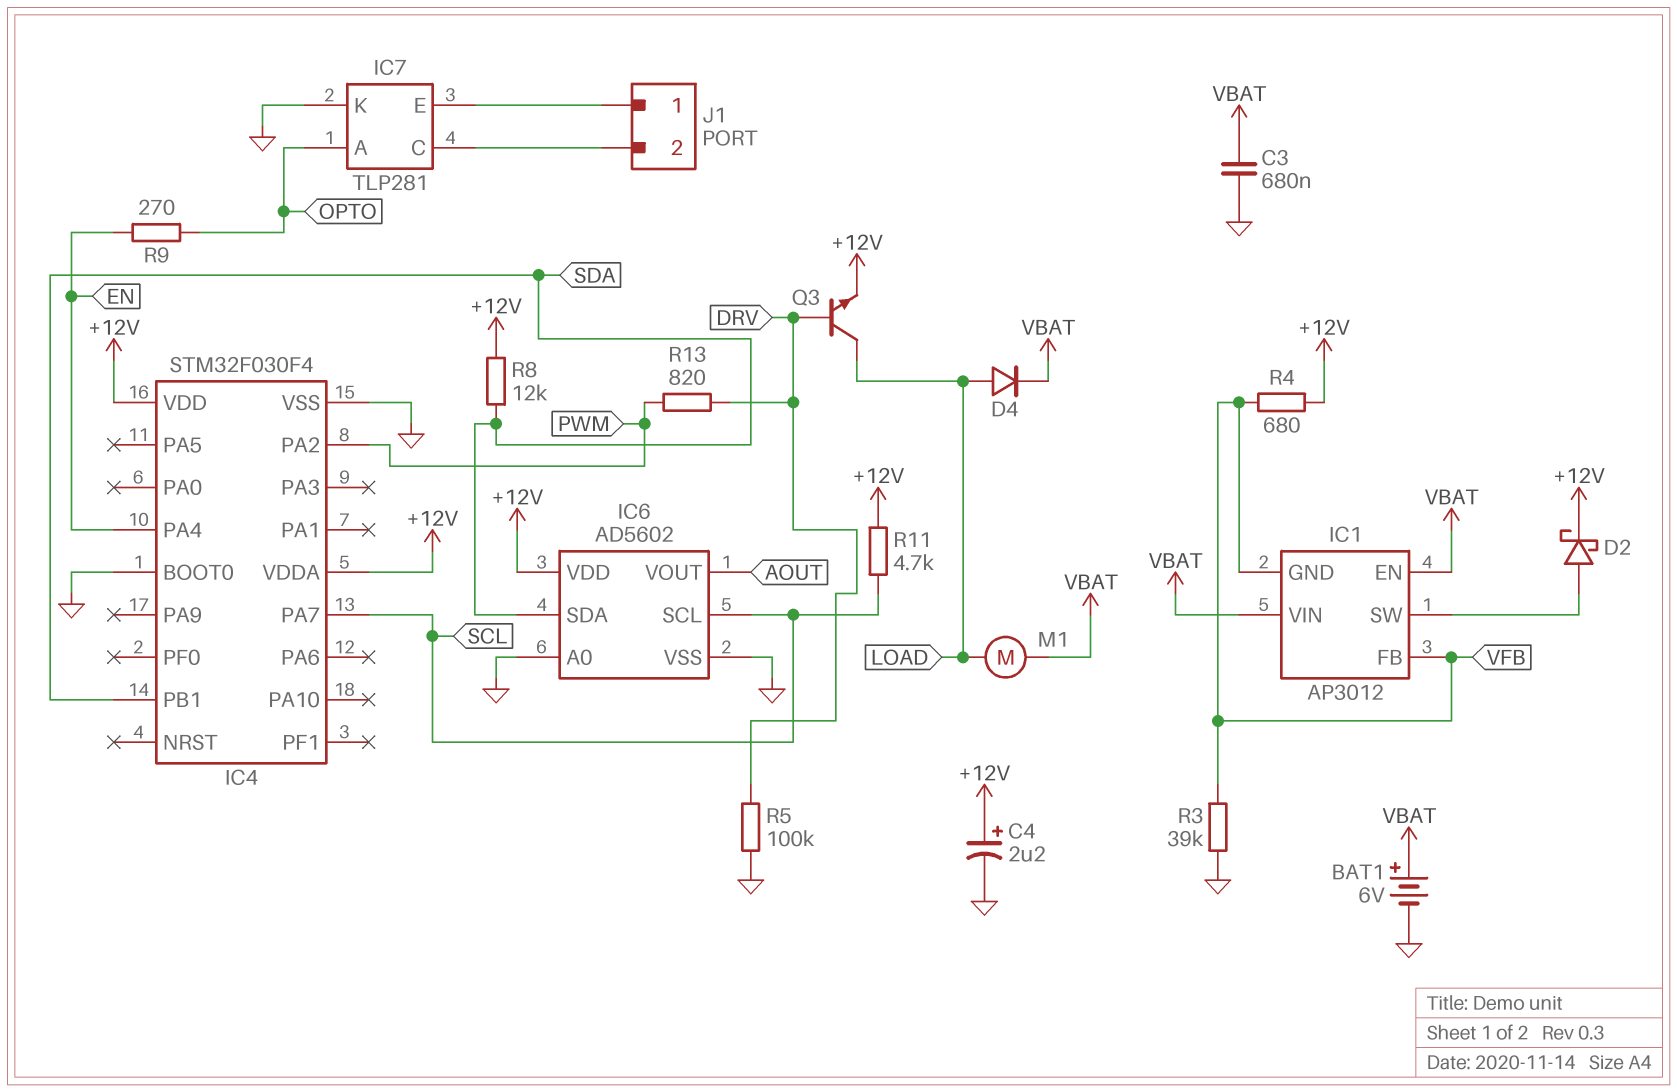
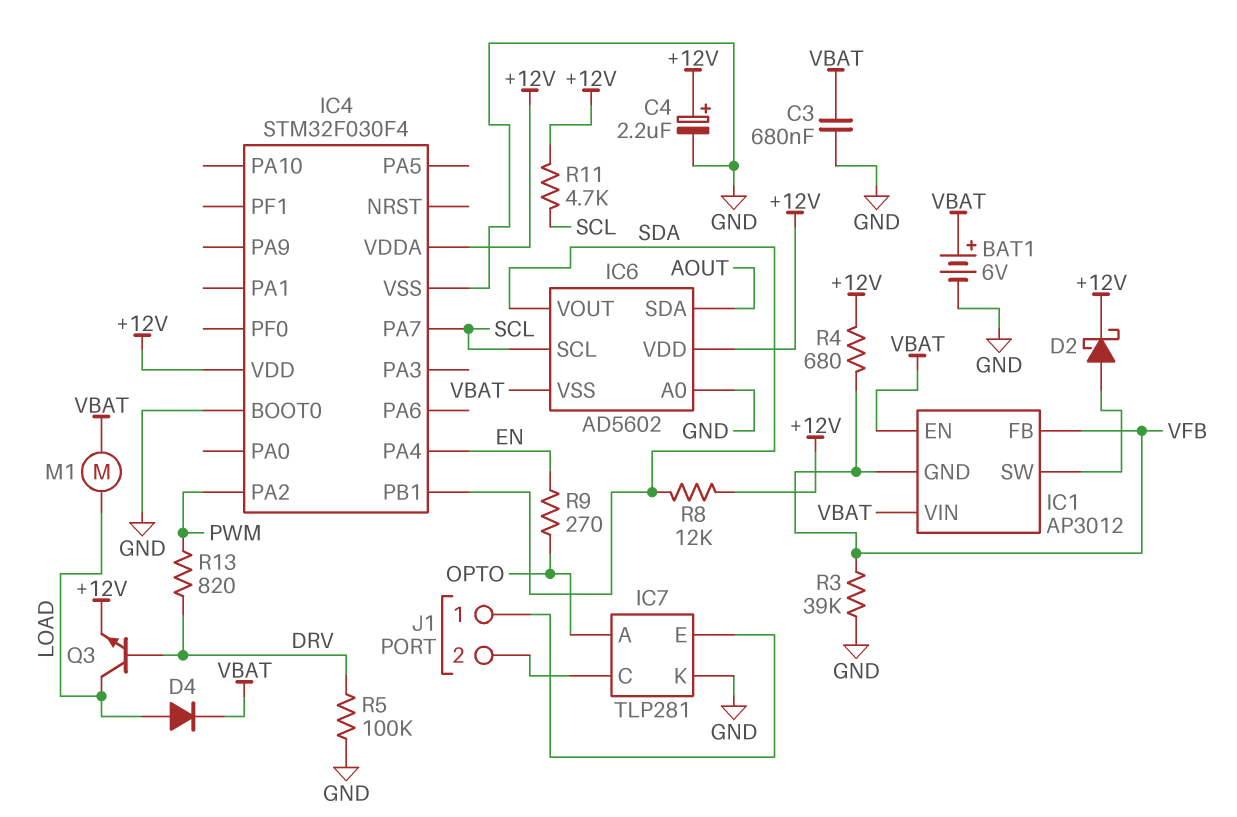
IC6 pin SDA: SDA -> AOUT
IC6 pin VOUT: AOUT -> SDA
IC6 pin VSS: GND -> VBAT

